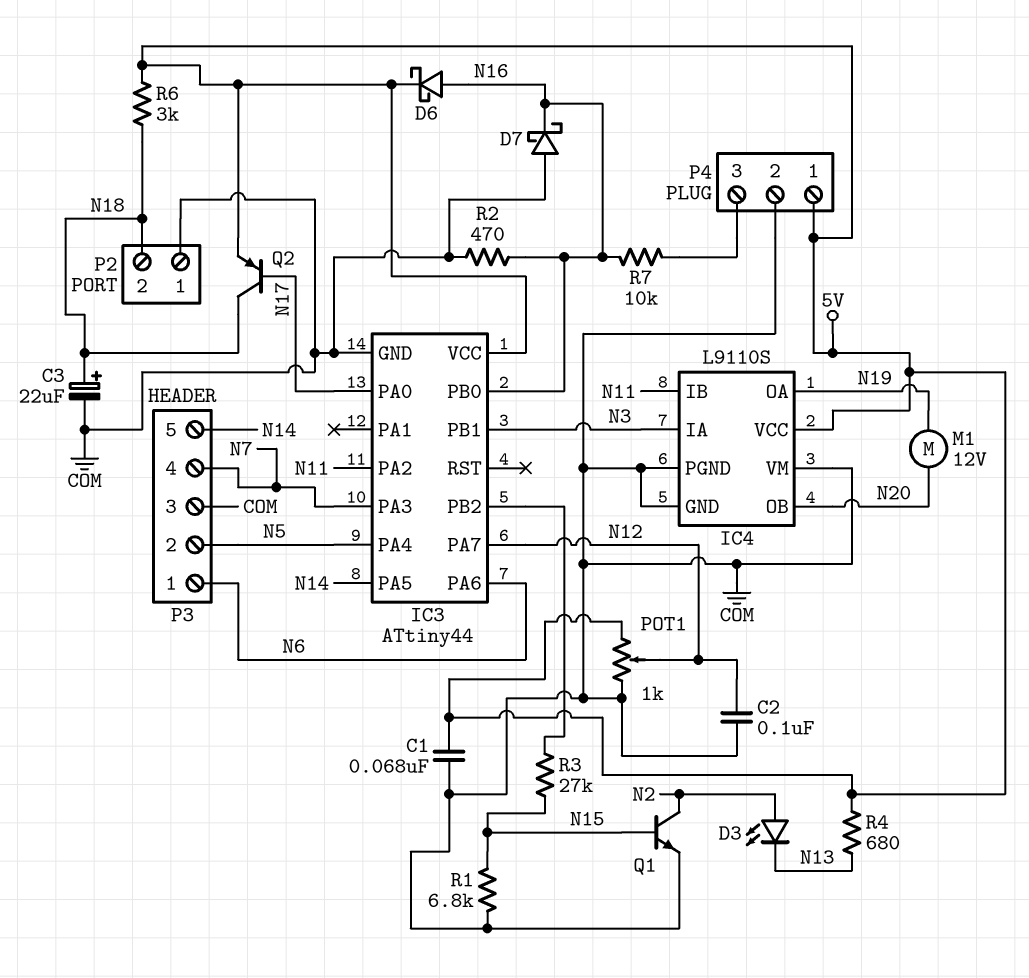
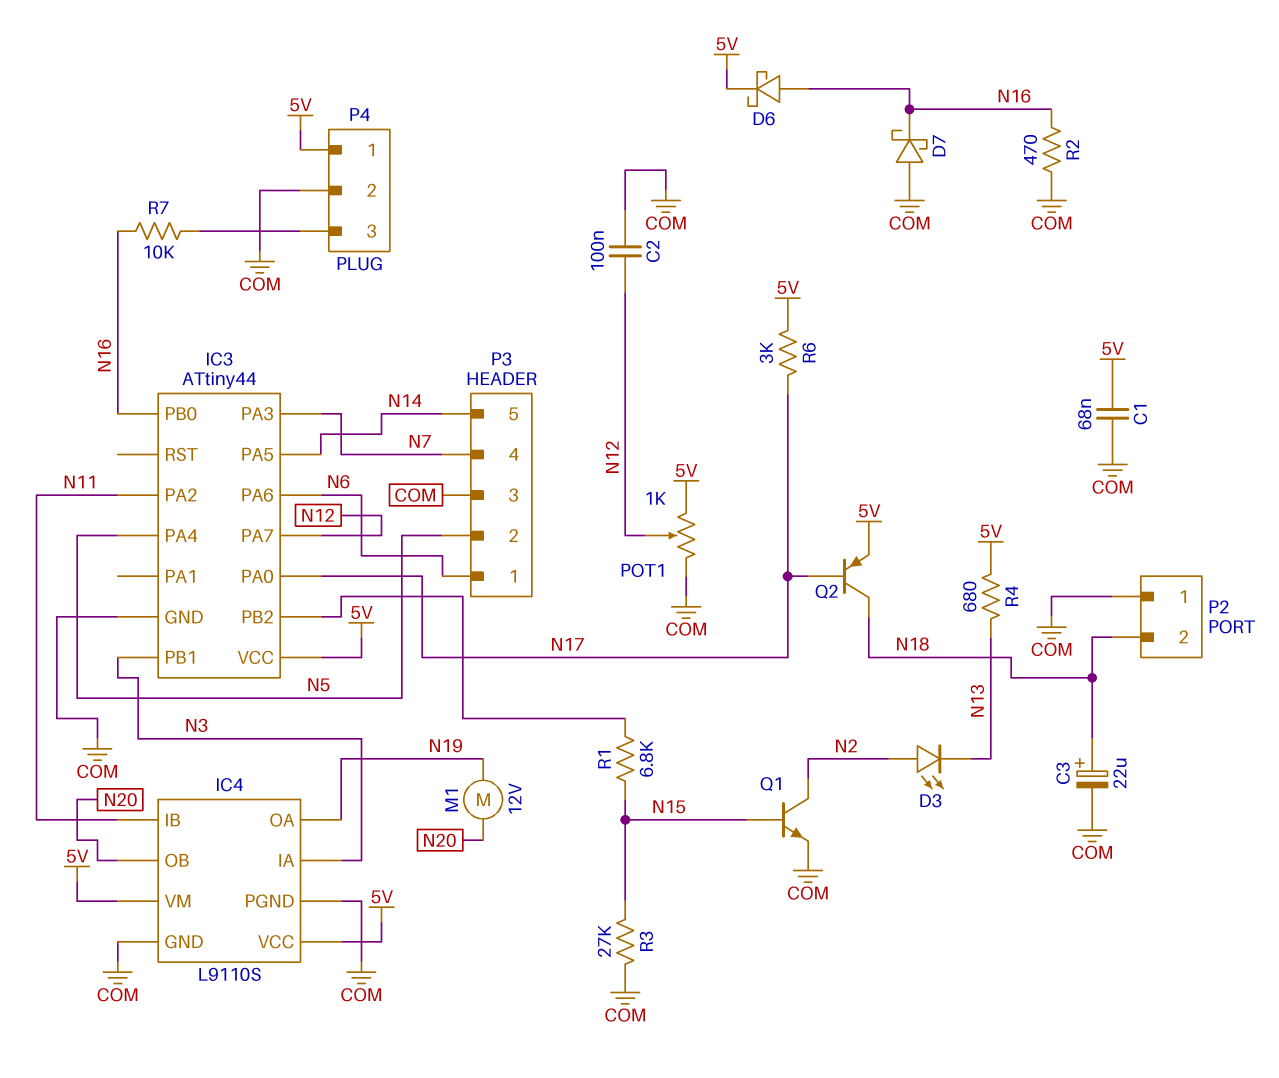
IC4 pin VM: COM -> 5V
R1: 6.8k (COM, N15) -> 6.8k (IC3/PB2, N15)
R3: 27k (IC3/PB2, N15) -> 27k (COM, N15)
R6: 3k (5V, N18) -> 3k (5V, N17)

